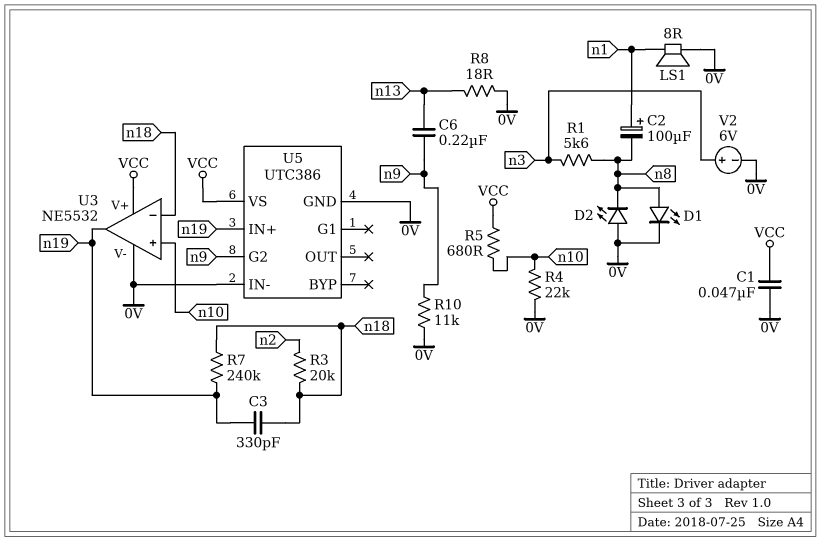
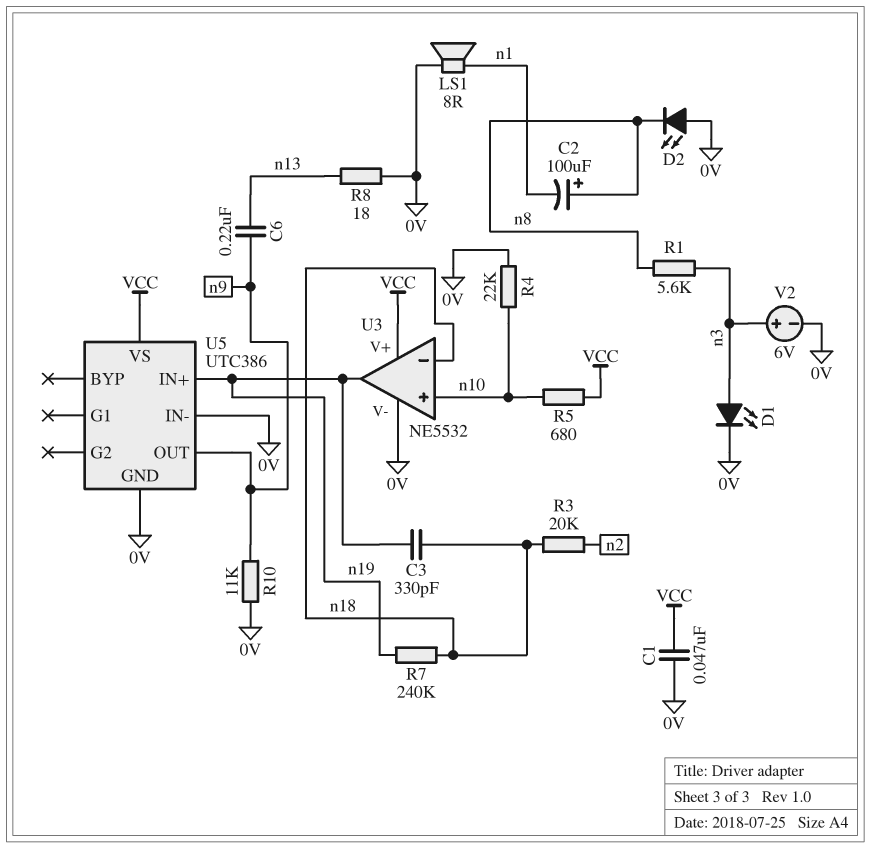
C2: 100uF (plus n1, minus n8) -> 100uF (plus n8, minus n1)
D1: LED (A n8, K 0V) -> LED (A n3, K 0V)
U5 pin G2: n9 -> none
U5 pin OUT: none -> n9

